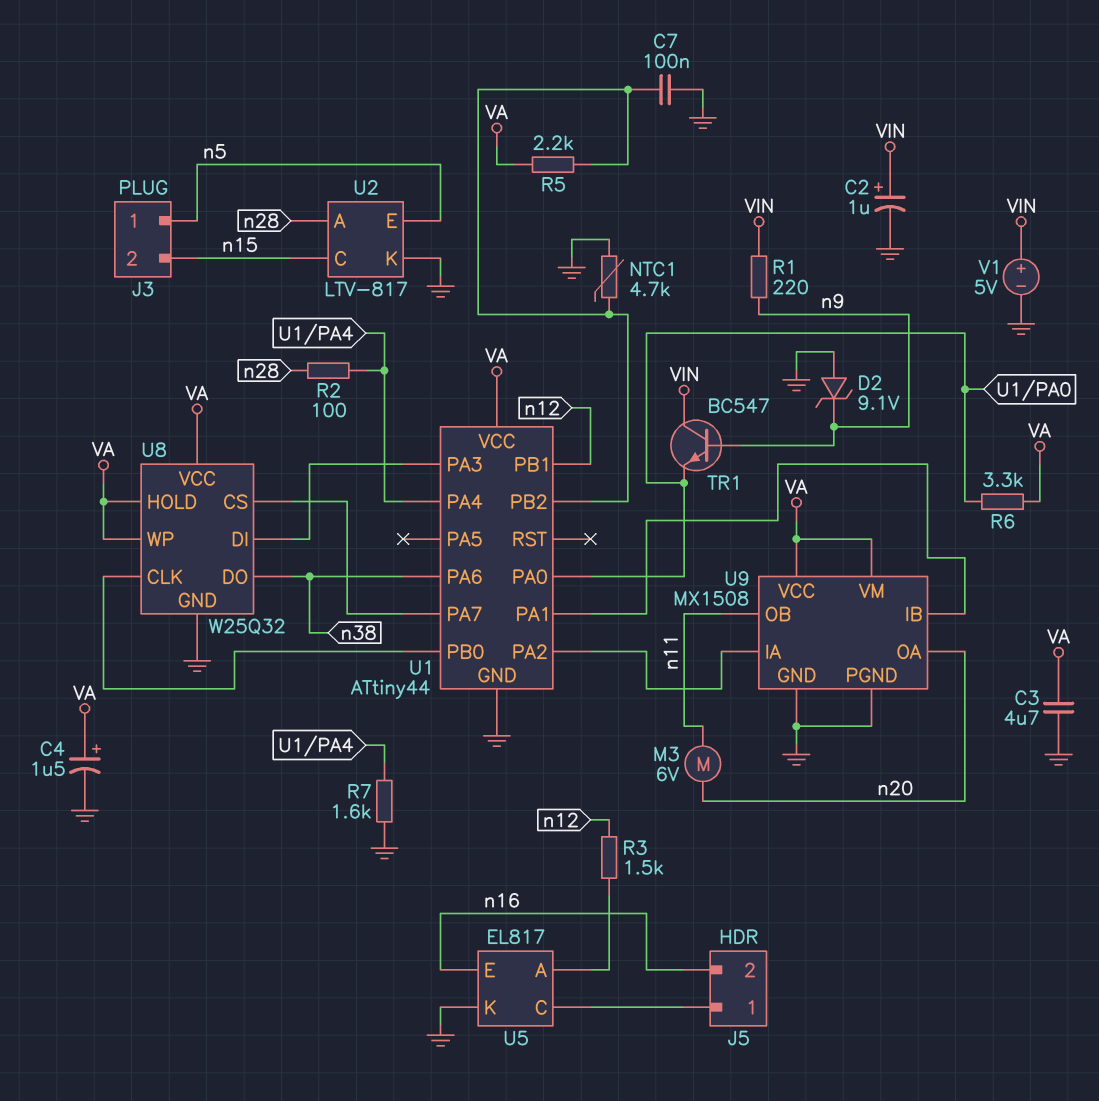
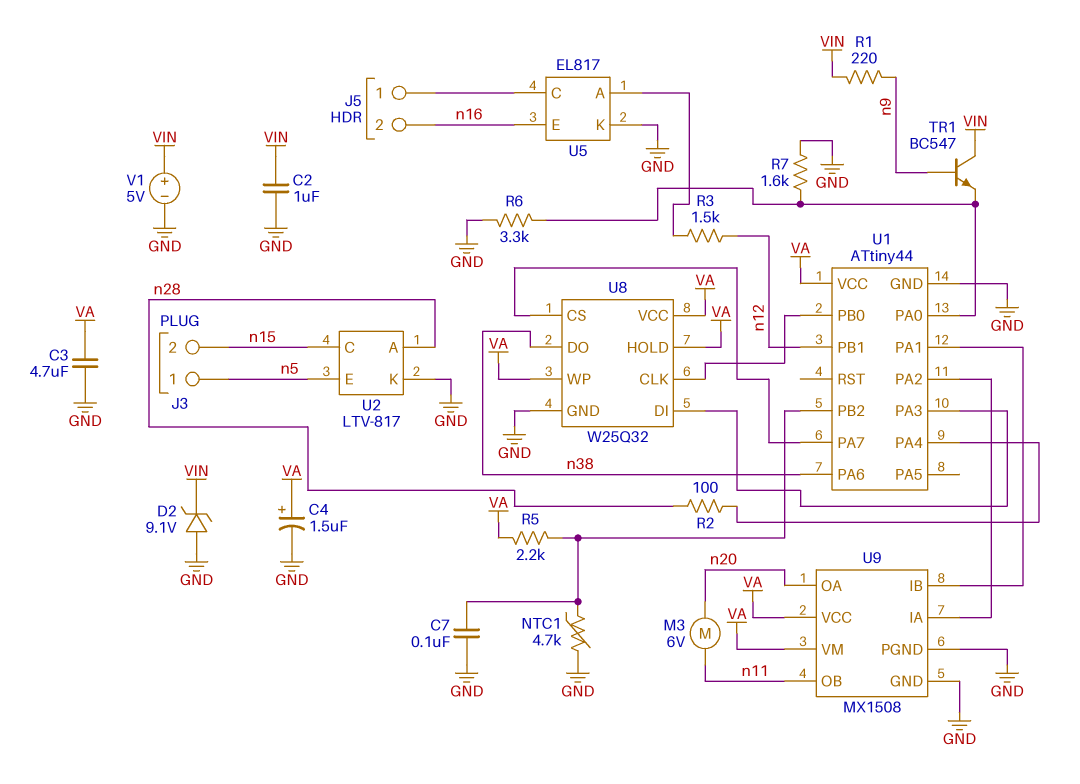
C2: 1uF (plus VIN, minus GND) -> 1uF (GND, VIN)
D2: zener 9.1V (A GND, K n9) -> zener 9.1V (A GND, K VIN)
R6: 3.3k (U1/PA0, VA) -> 3.3k (GND, U1/PA0)
R7: 1.6k (GND, U1/PA4) -> 1.6k (GND, U1/PA0)

